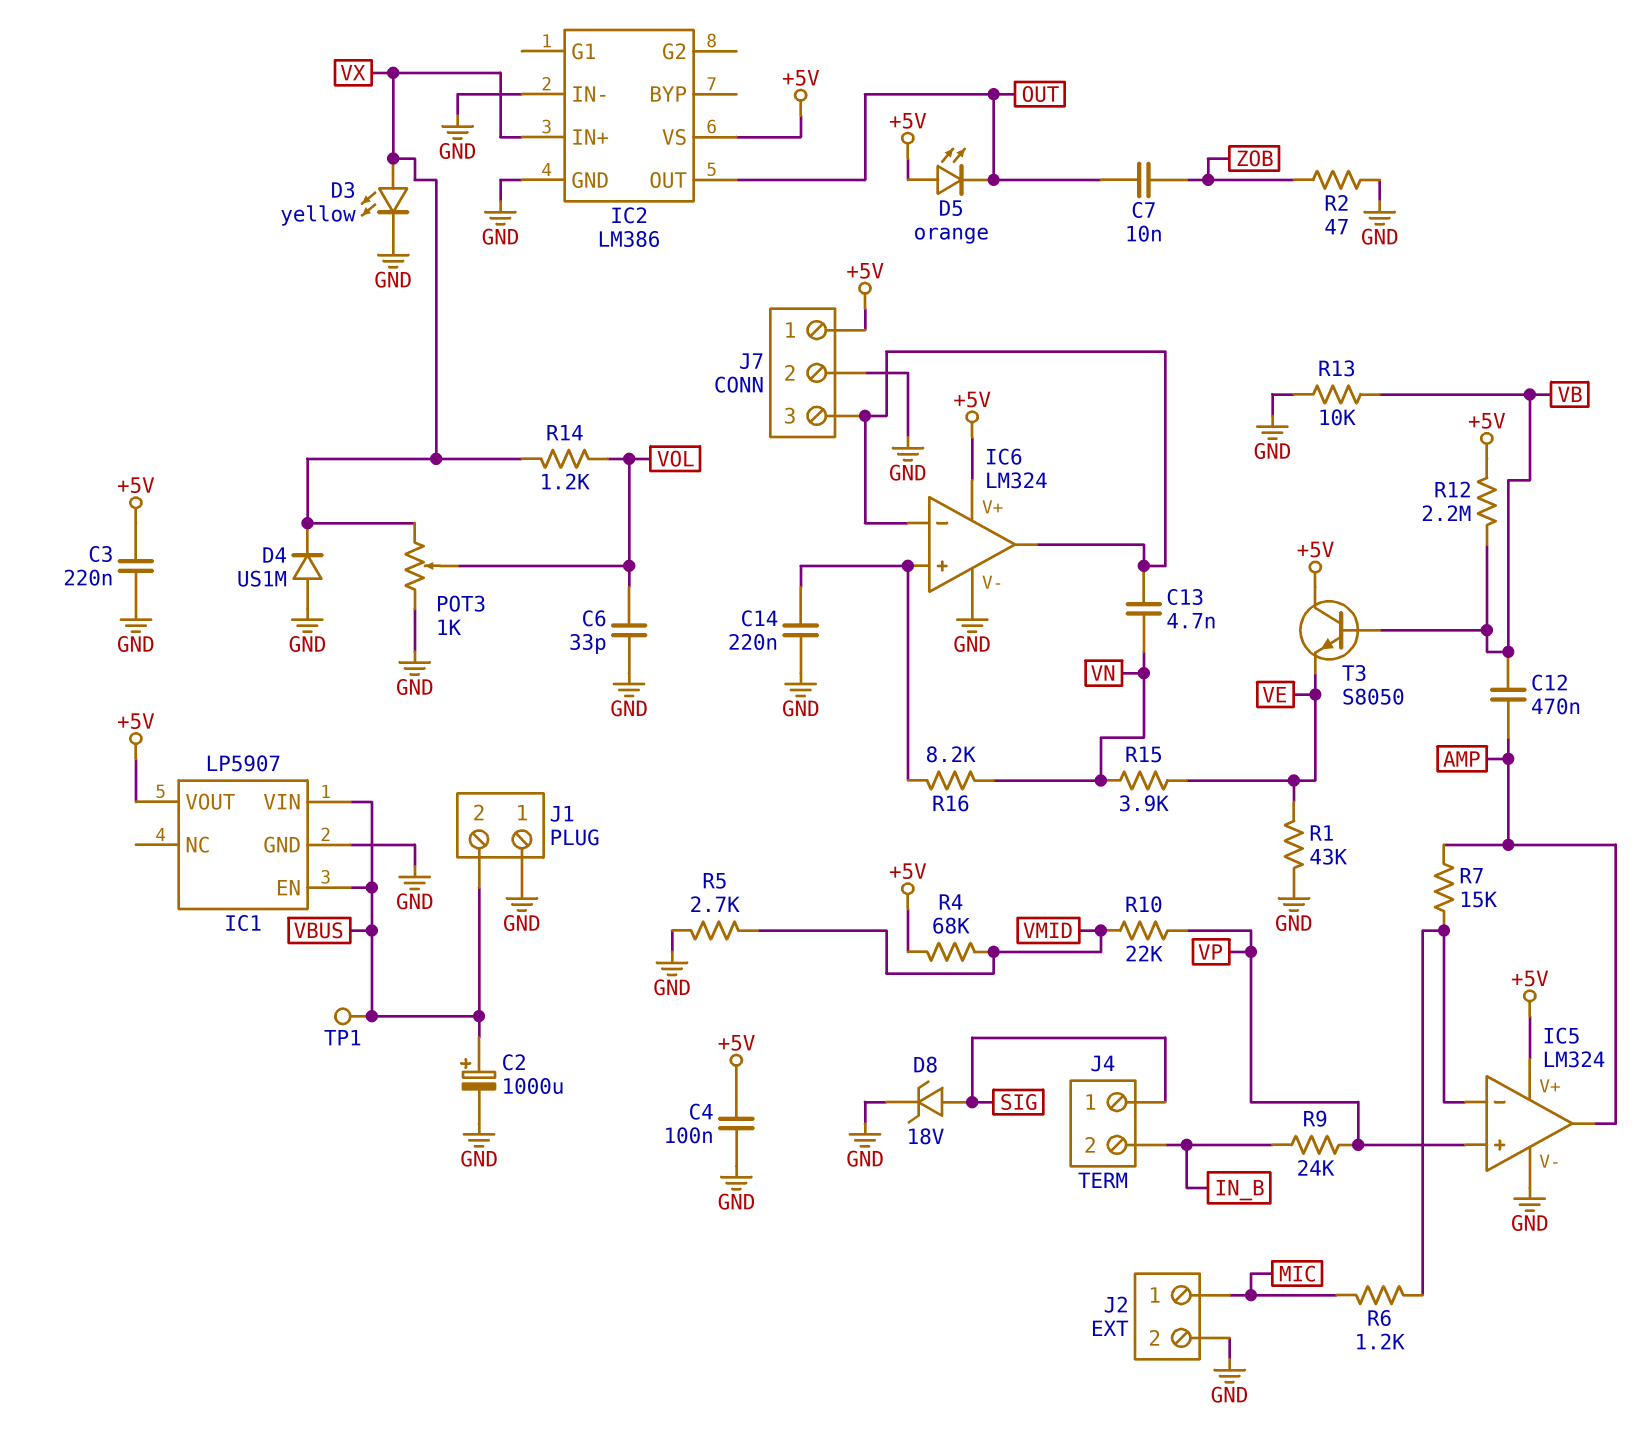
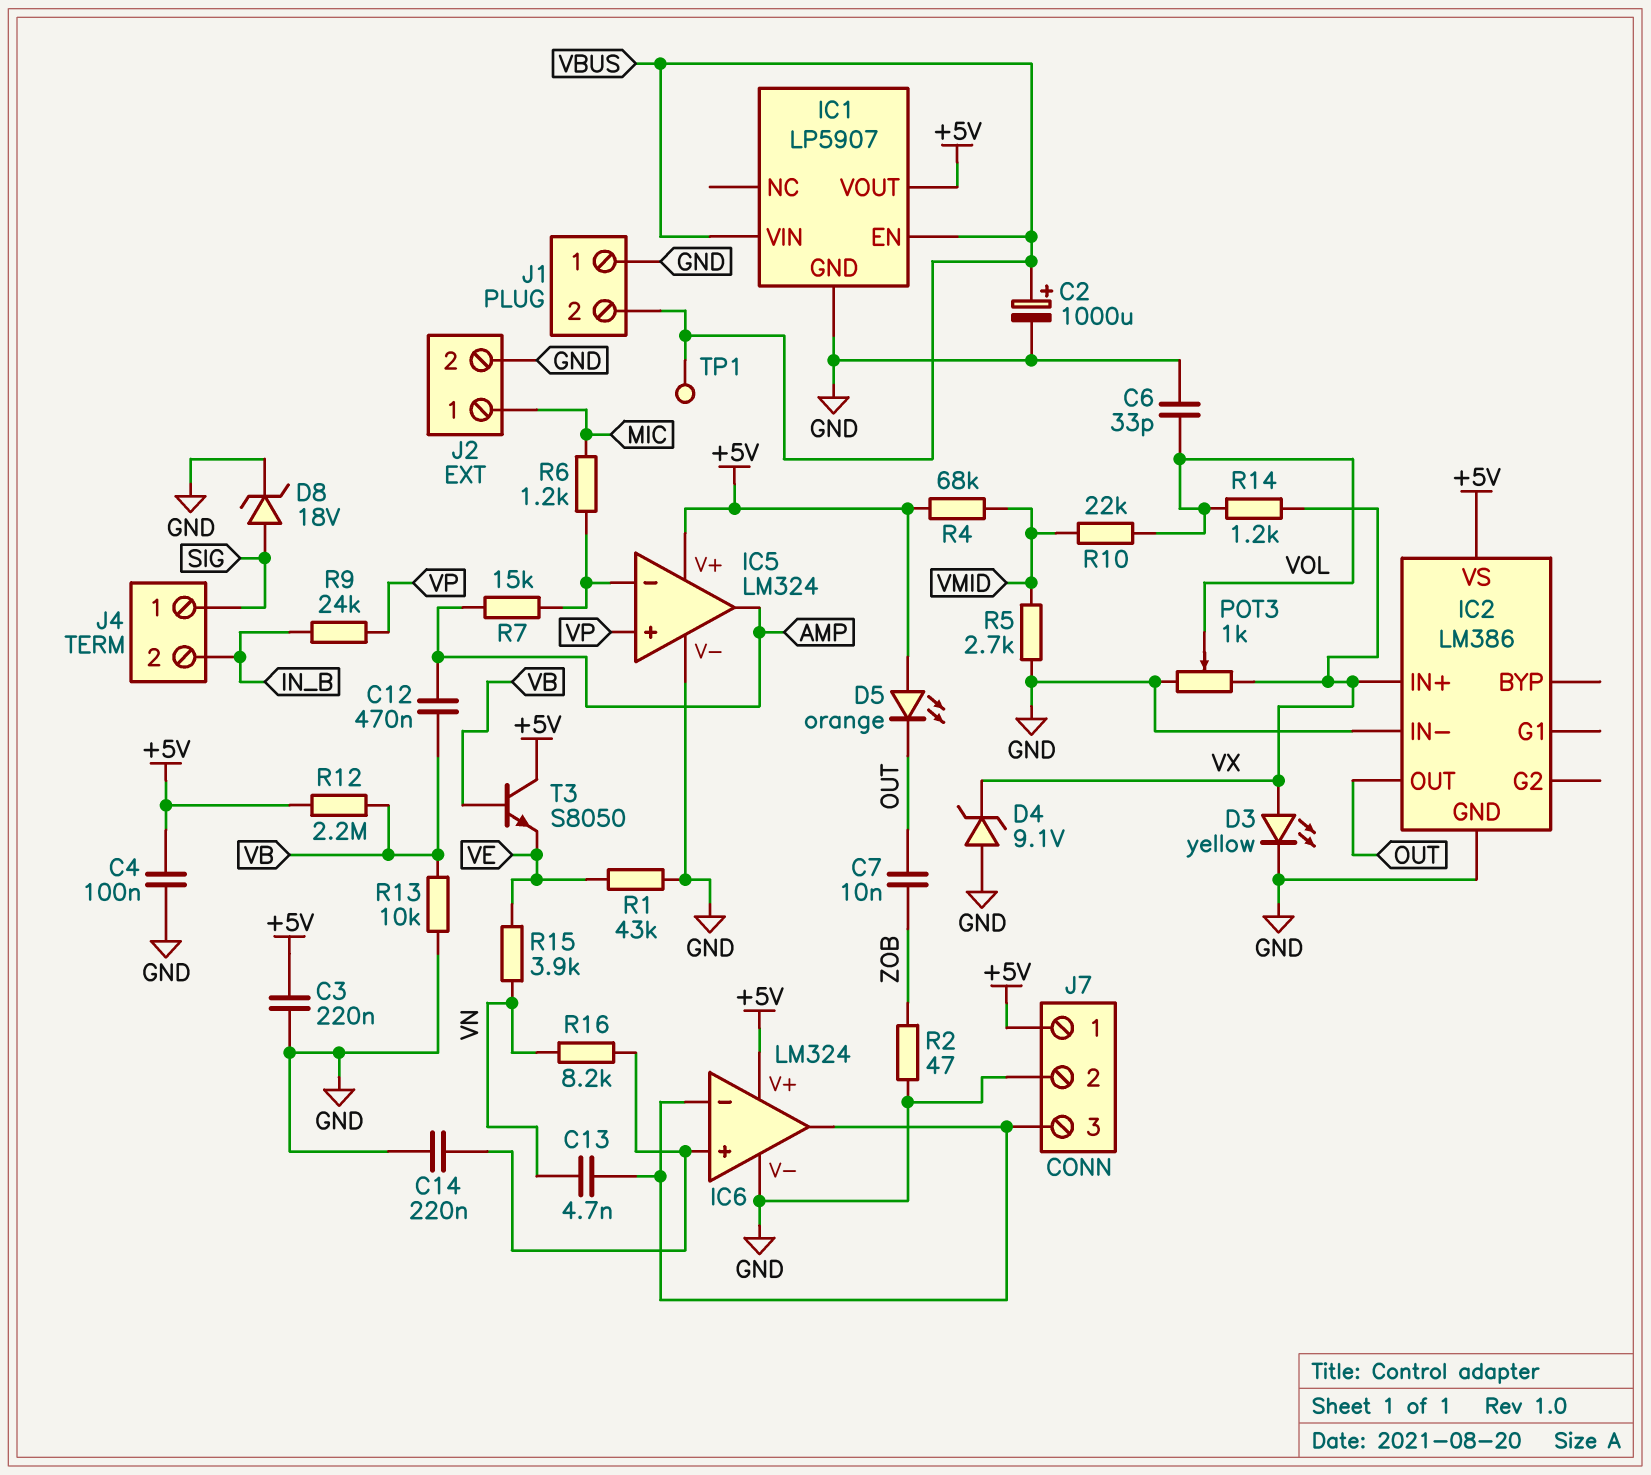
D4: diode US1M (A GND, K VX) -> zener 9.1V (A GND, K VX)
R10: 22k (VMID, VP) -> 22k (VMID, VOL)

